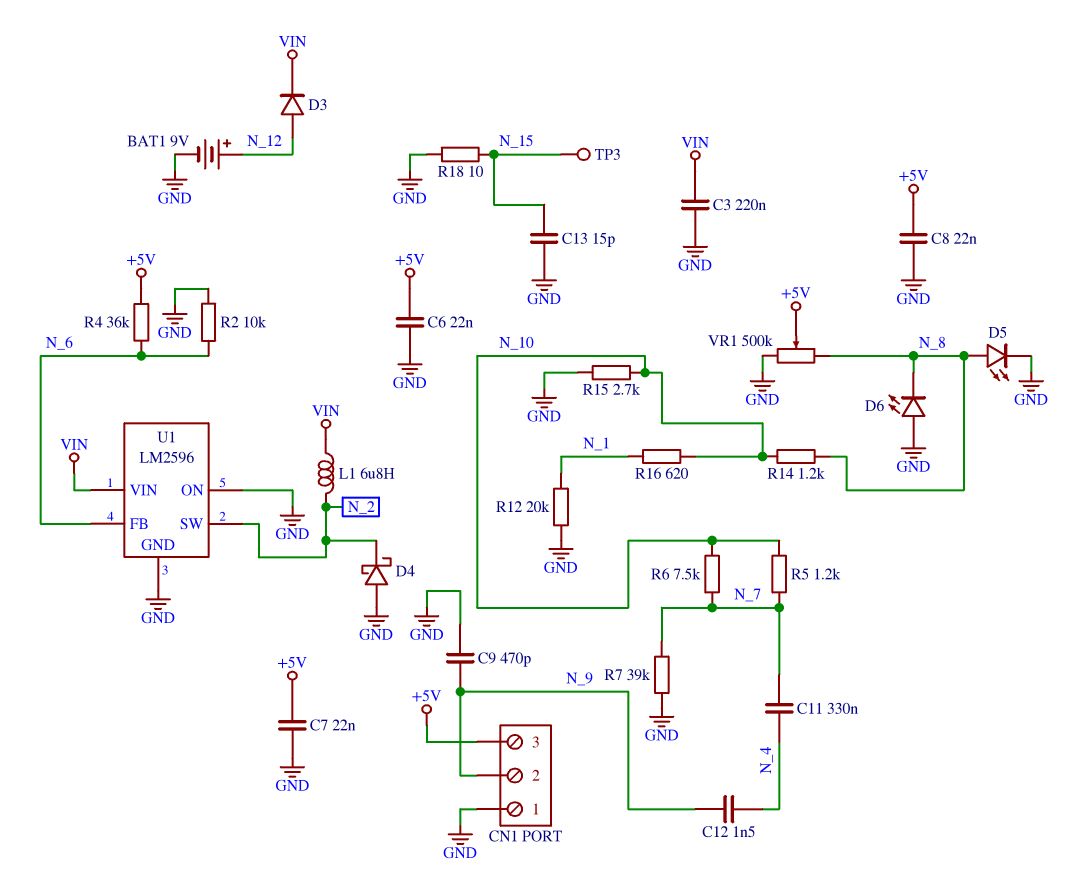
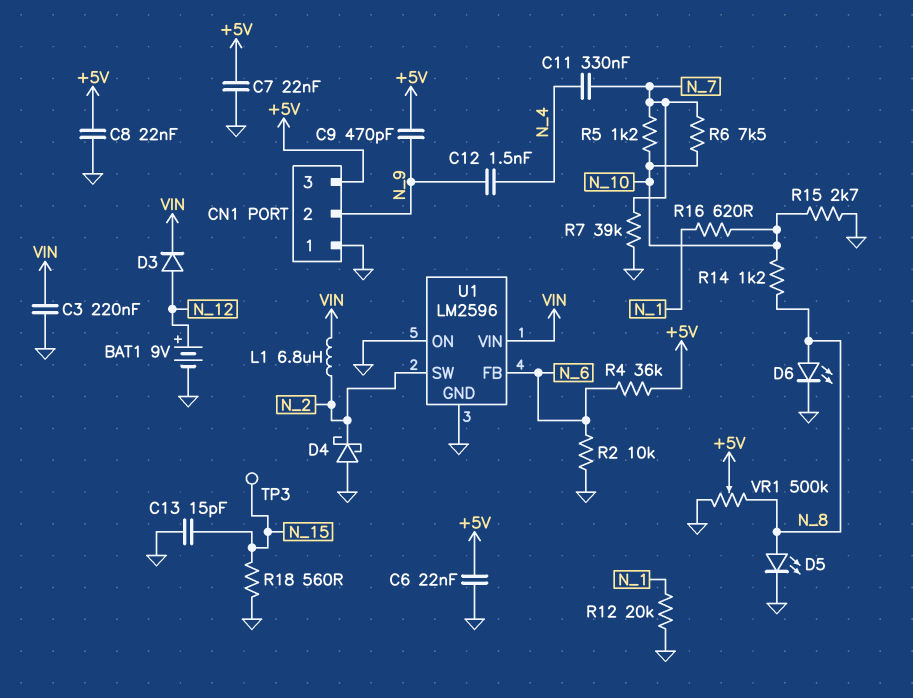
C9: 470pF (GND, N_9) -> 470pF (+5V, N_9)
D6: LED (A GND, K N_8) -> LED (A N_8, K GND)
R18: 10 (GND, N_15) -> 560 (GND, N_15)

